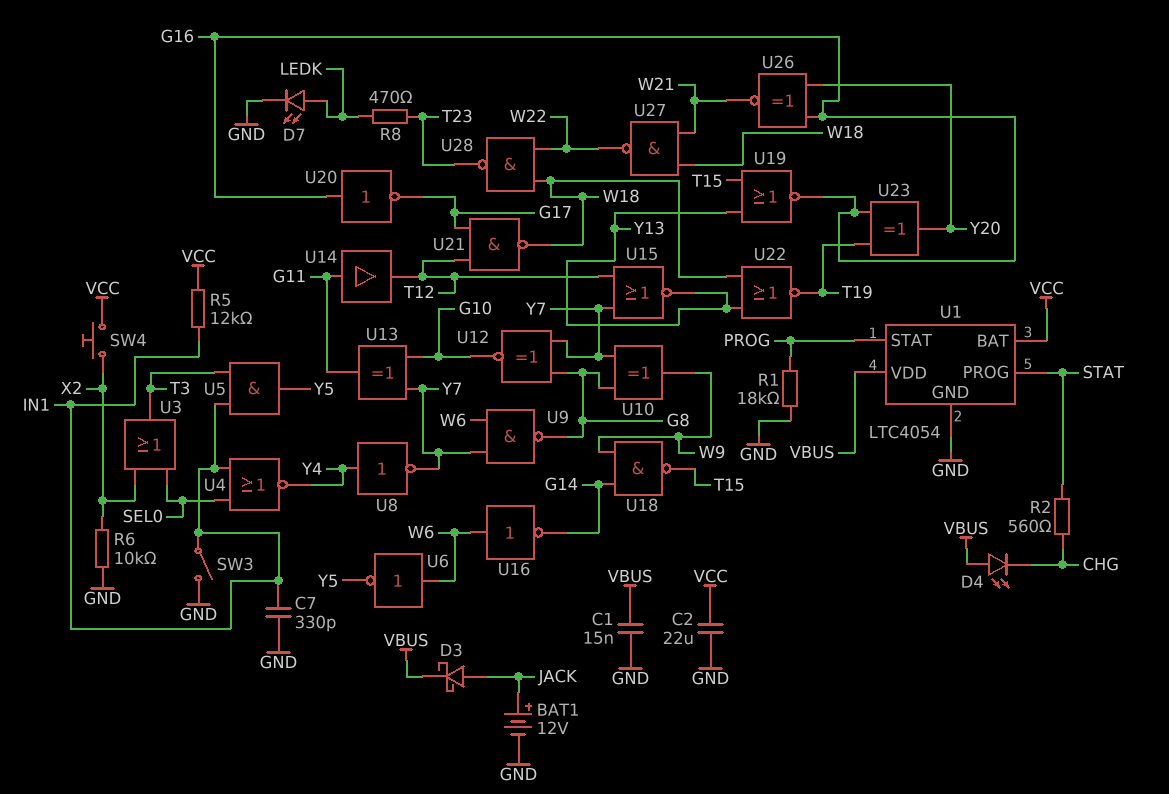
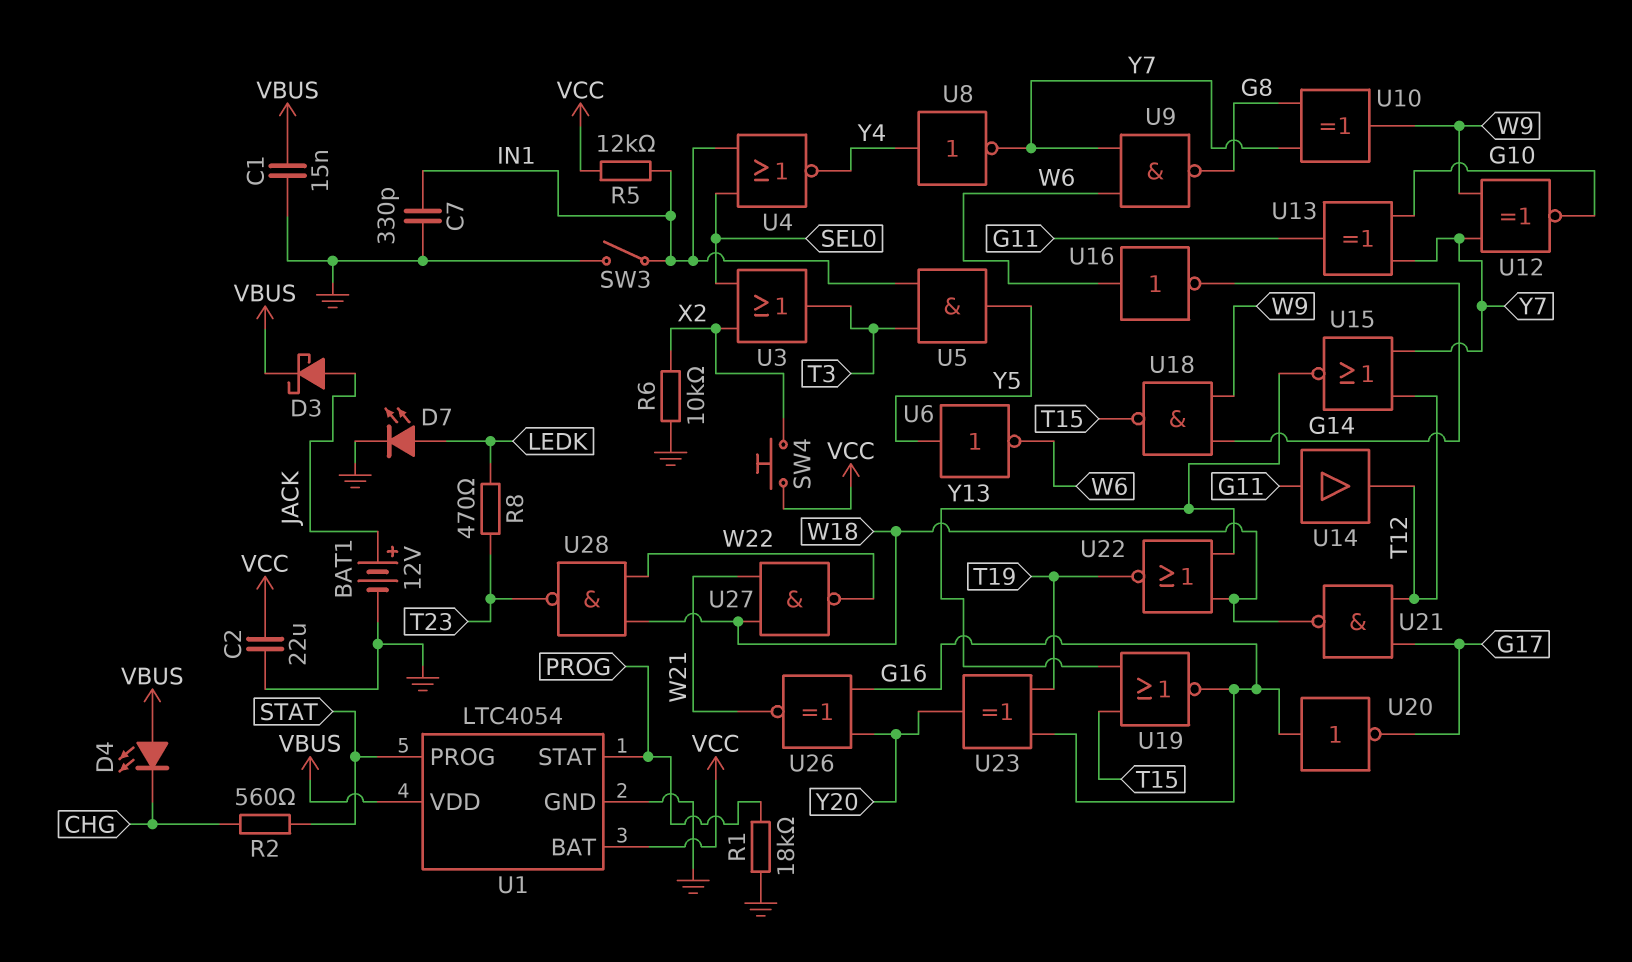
U6: NOT (in W6, out Y5) -> NOT (in Y5, out W6)
U12: XNOR (in G8, in Y7, out G10) -> XNOR (in W9, in Y7, out G10)

